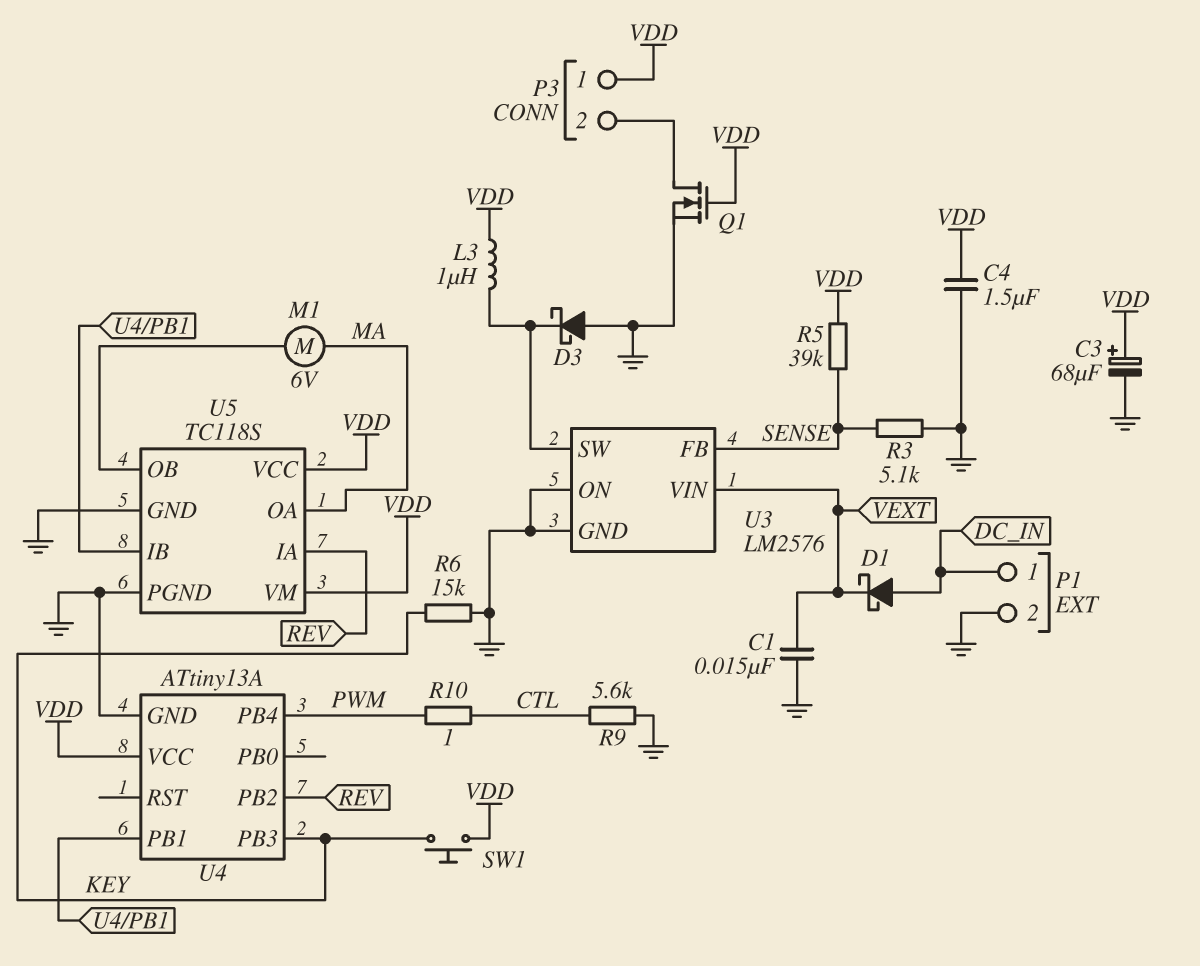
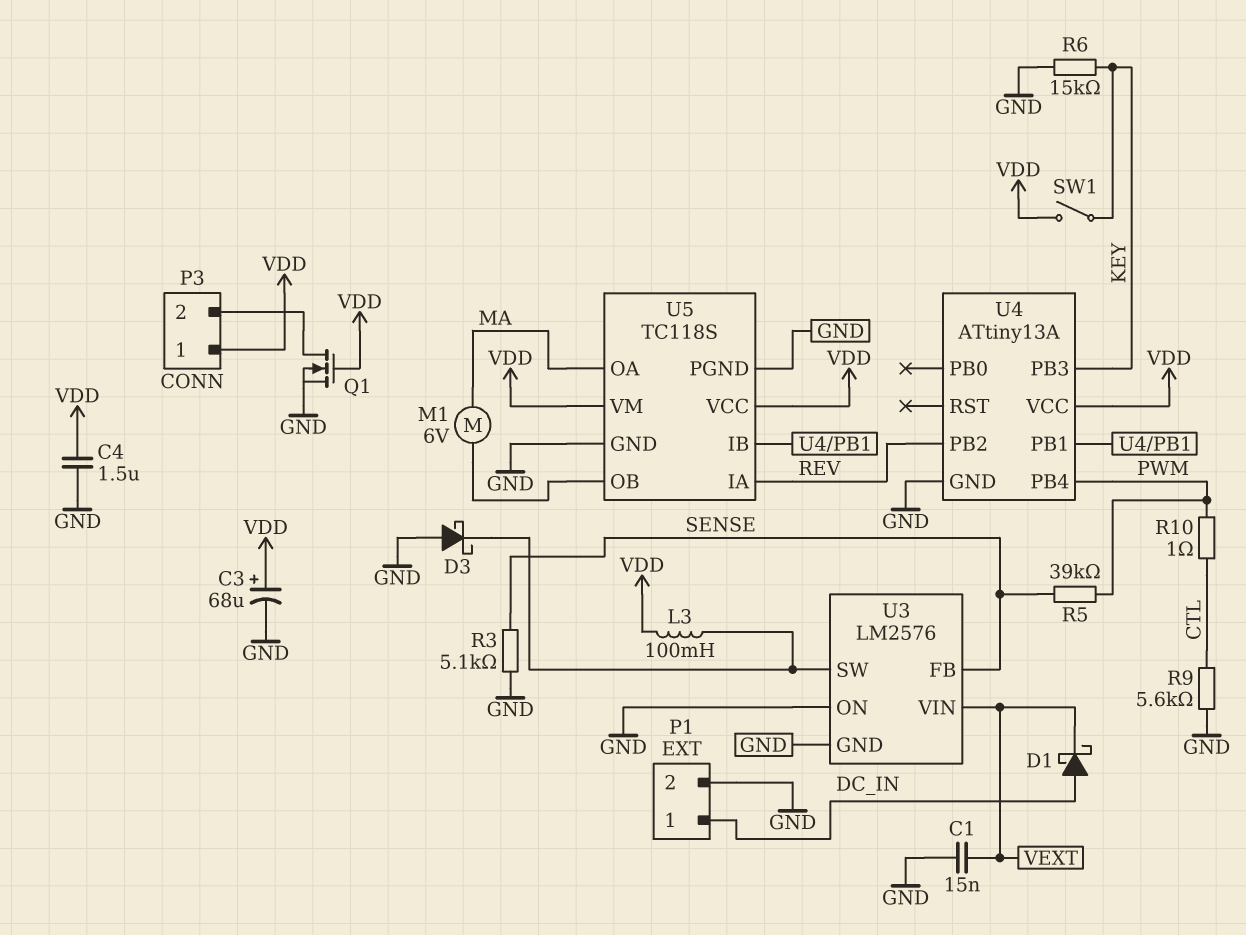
L3: 1uH (U3/SW, VDD) -> 100mH (U3/SW, VDD)
R5: 39k (SENSE, VDD) -> 39k (PWM, SENSE)
SW1: button (KEY, VDD) -> switch (KEY, VDD)

